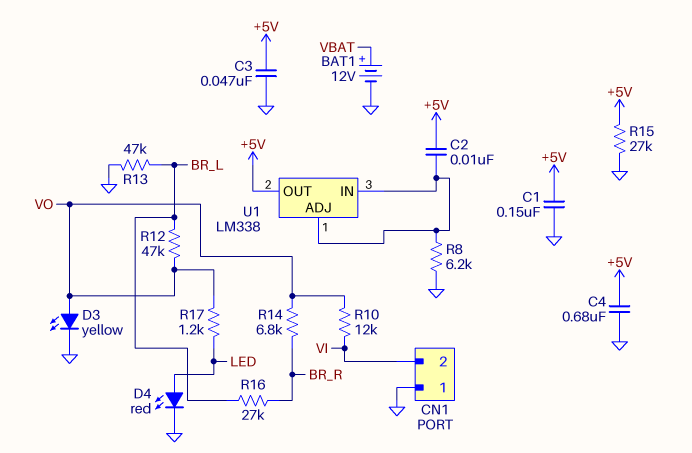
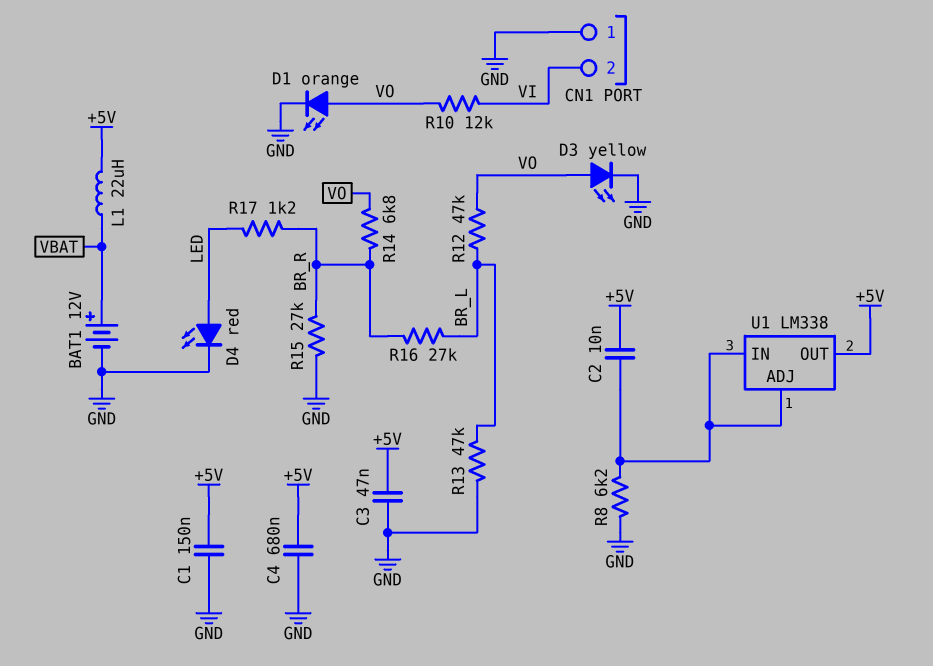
D1: none -> LED orange (A VO, K GND)
L1: none -> 22uH (+5V, VBAT)
R15: 27k (+5V, GND) -> 27k (BR_R, GND)
R17: 1.2k (LED, VO) -> 1.2k (BR_R, LED)

